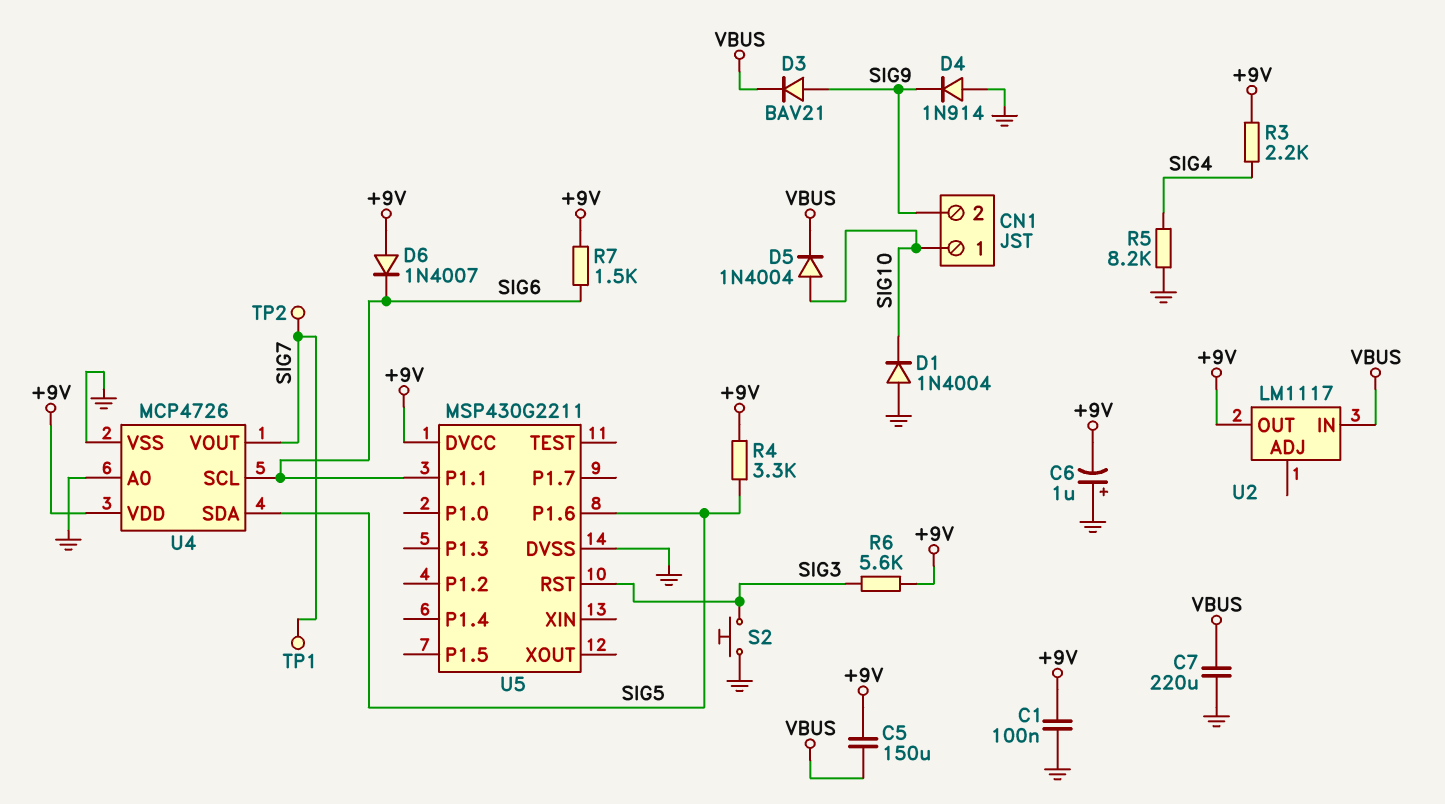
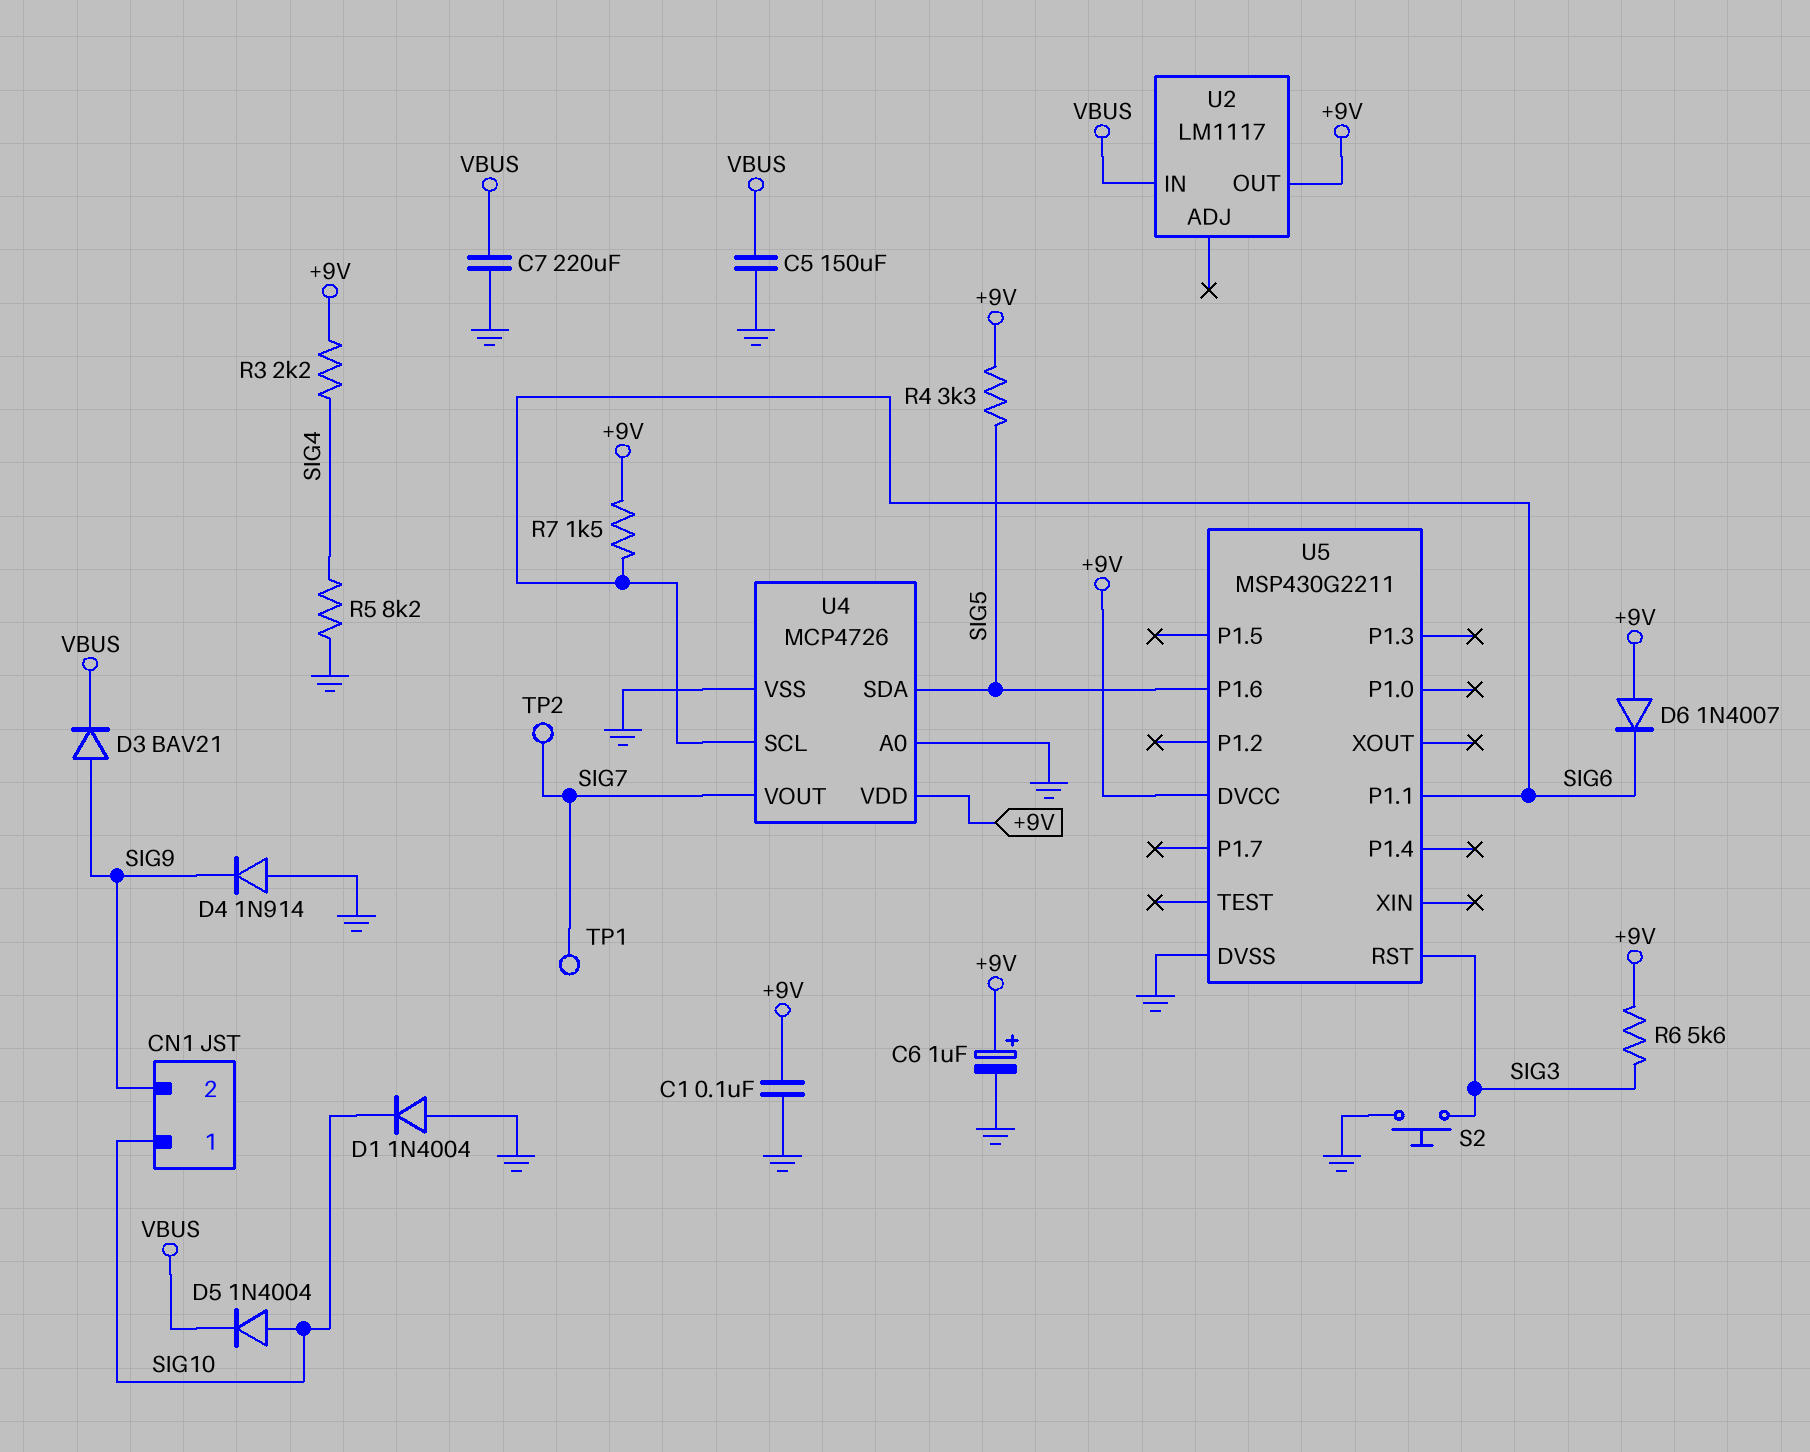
C5: 150uF (+9V, VBUS) -> 150uF (GND, VBUS)
C6: 1uF (plus GND, minus +9V) -> 1uF (plus +9V, minus GND)

